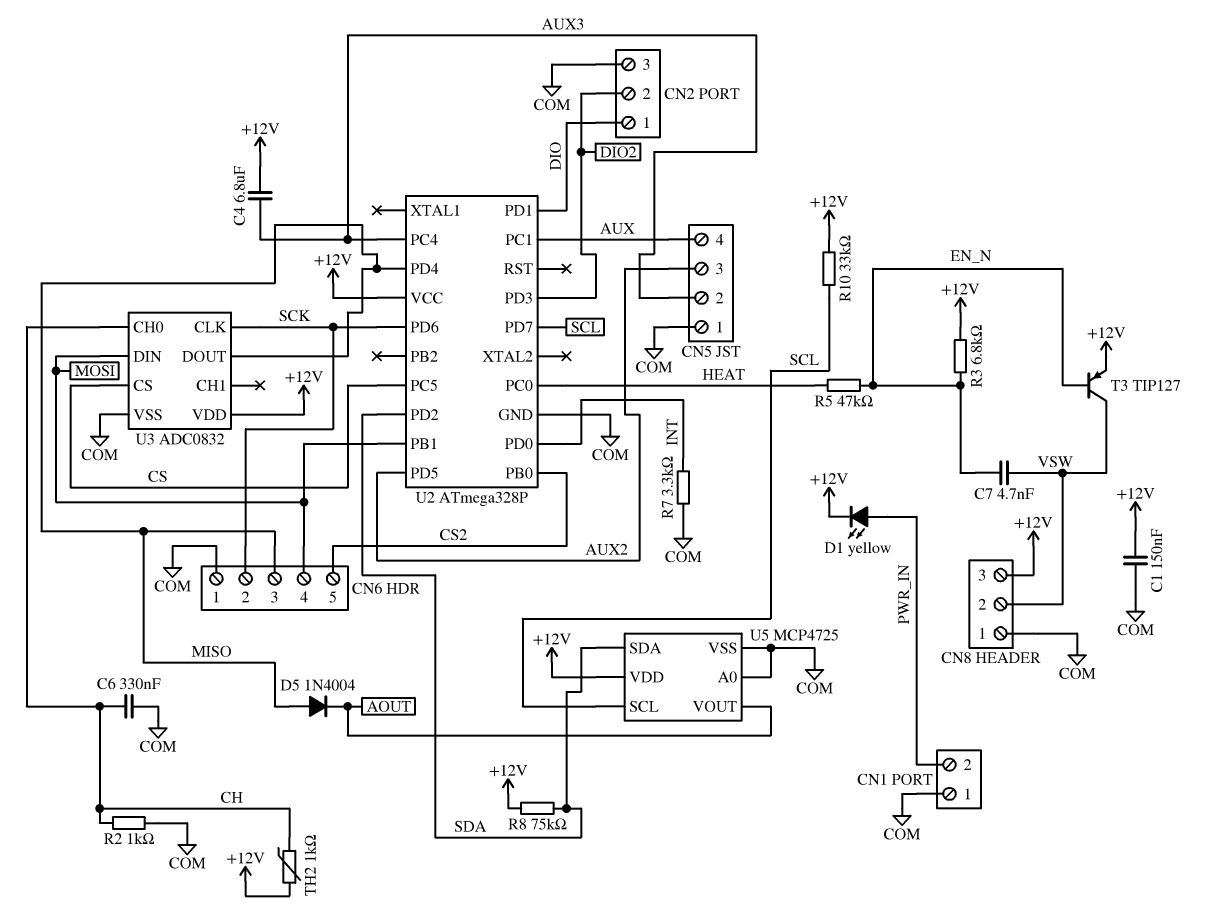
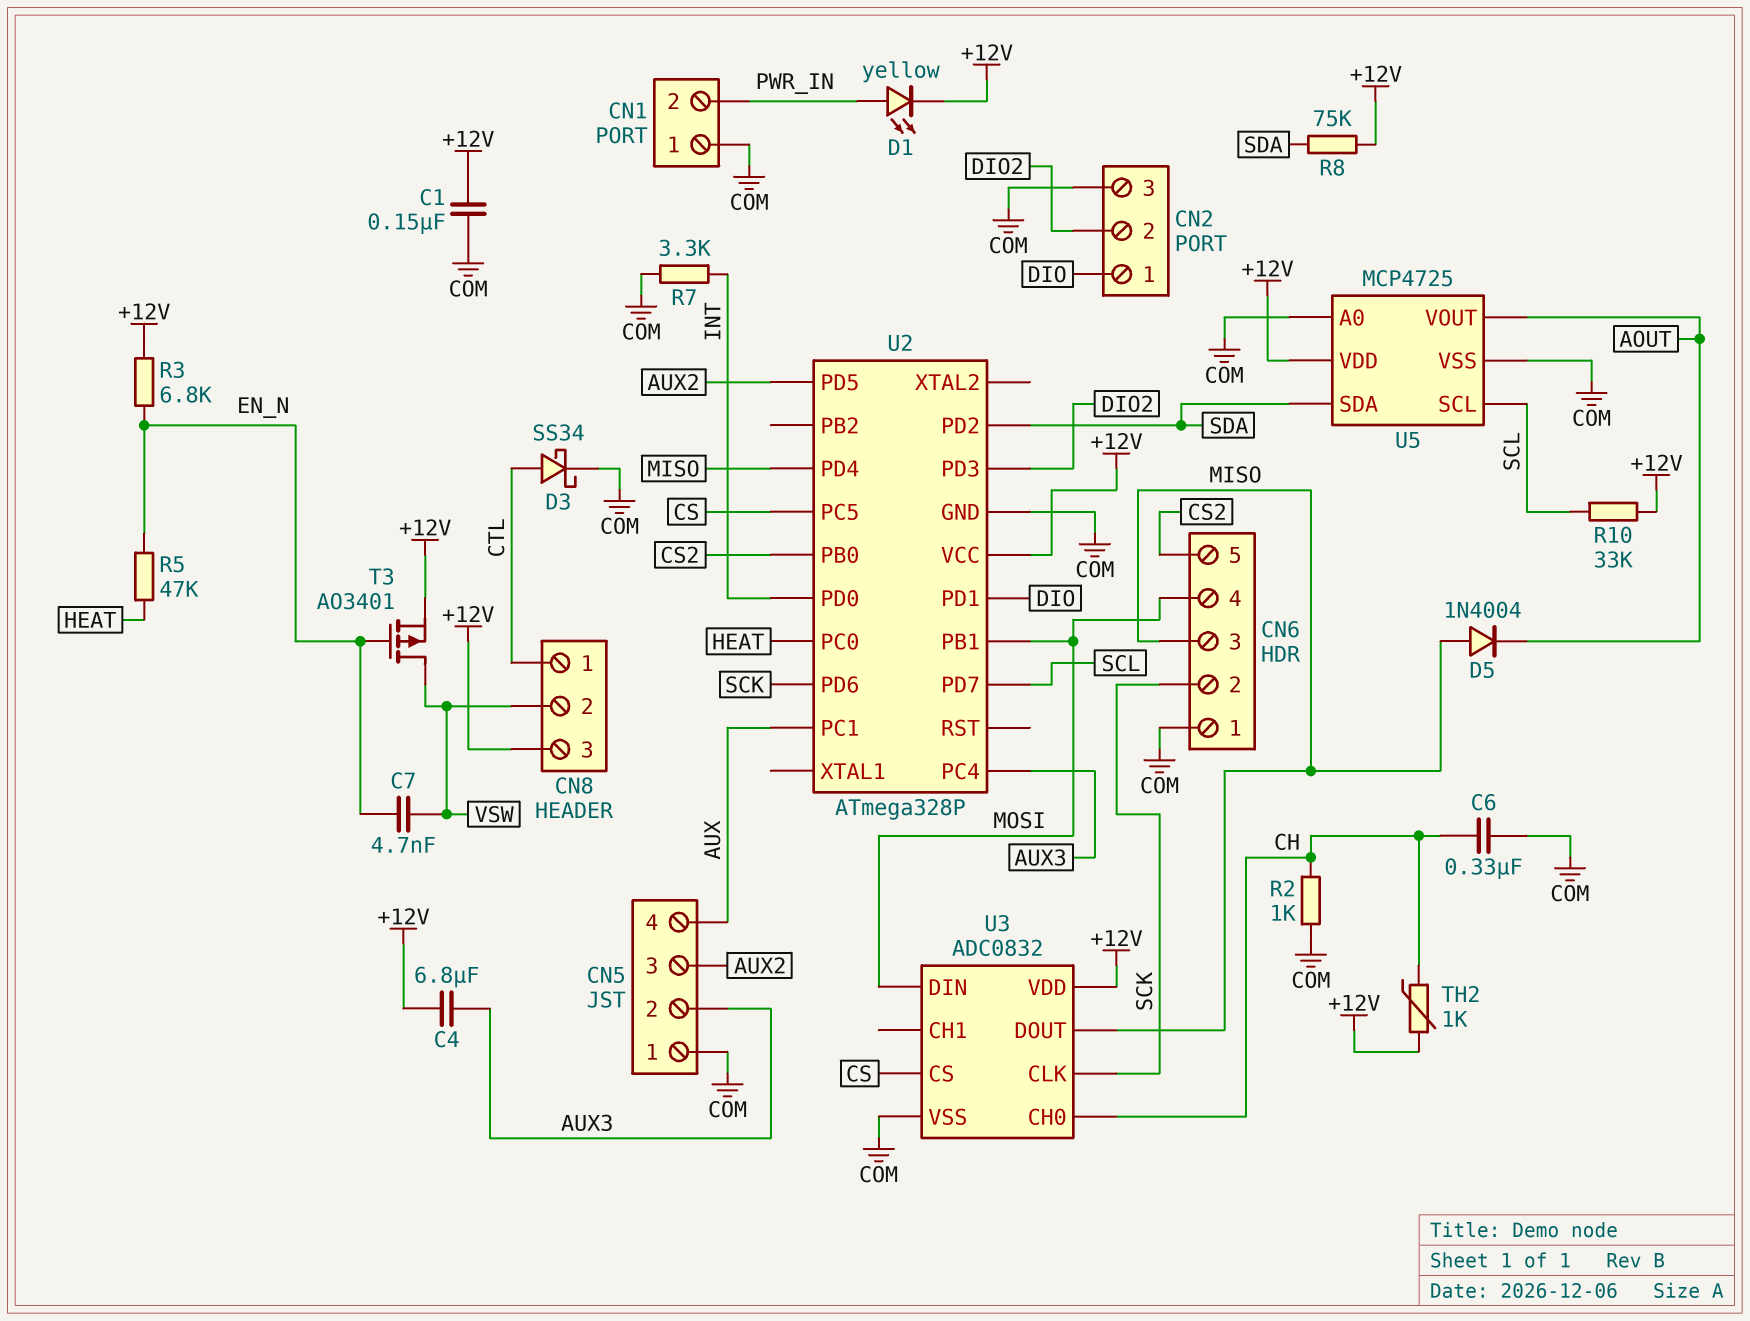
CN8 pin 1: COM -> CTL
D3: none -> schottky SS34 (A CTL, K COM)
T3: PNP TIP127 (B EN_N, C VSW, E +12V) -> PMOS AO3401 (G EN_N, D VSW, S +12V)

